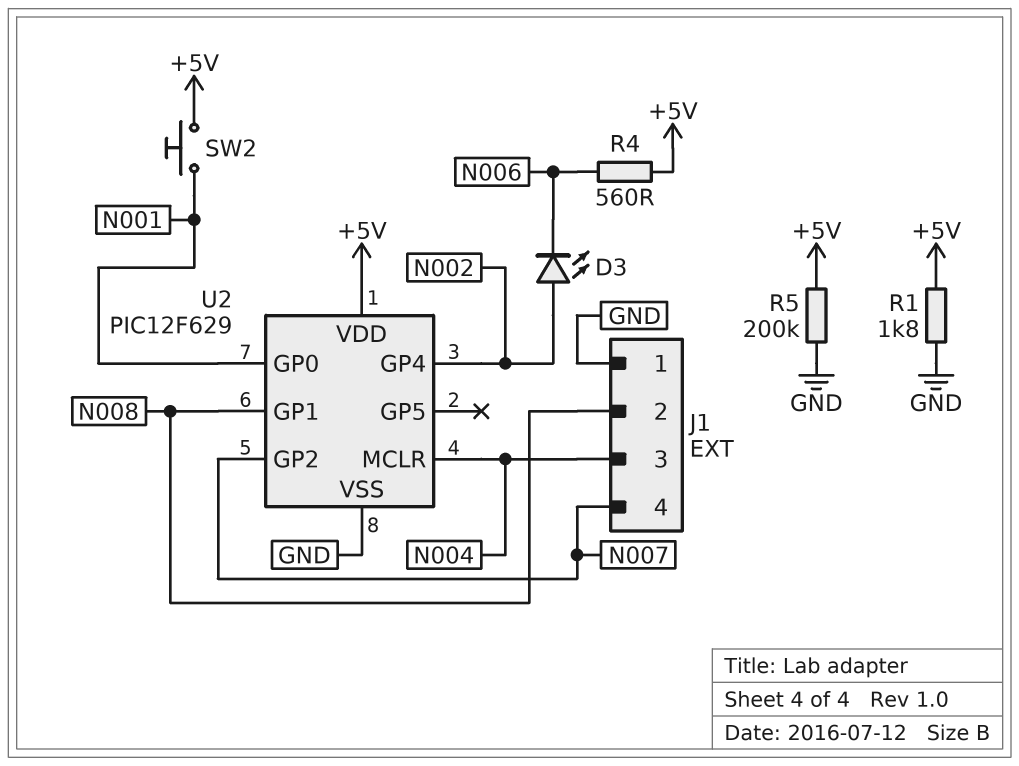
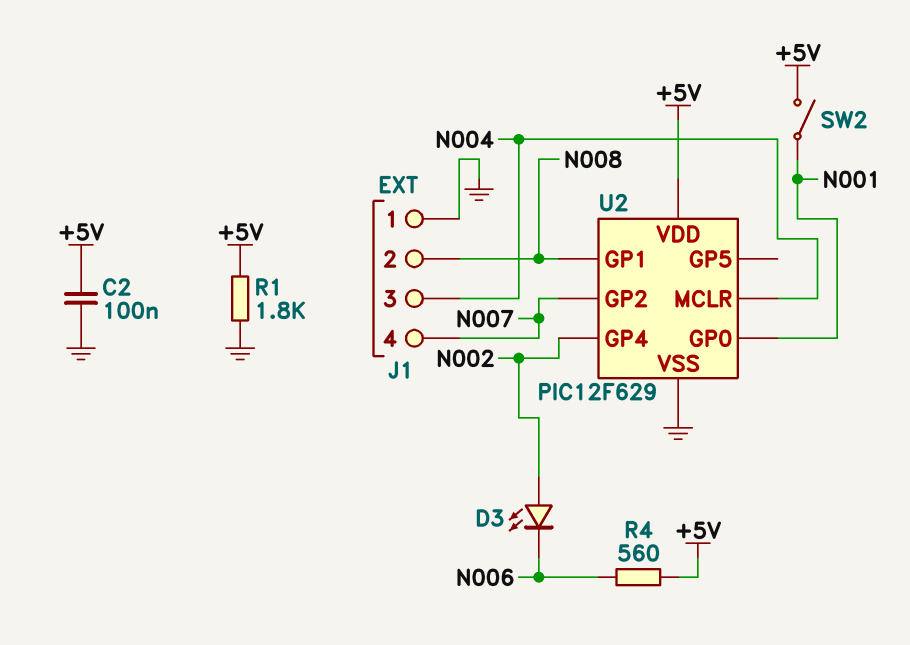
C2: none -> 100nF (+5V, GND)
R5: 200k (+5V, GND) -> none
SW2: button (+5V, N001) -> switch (+5V, N001)

